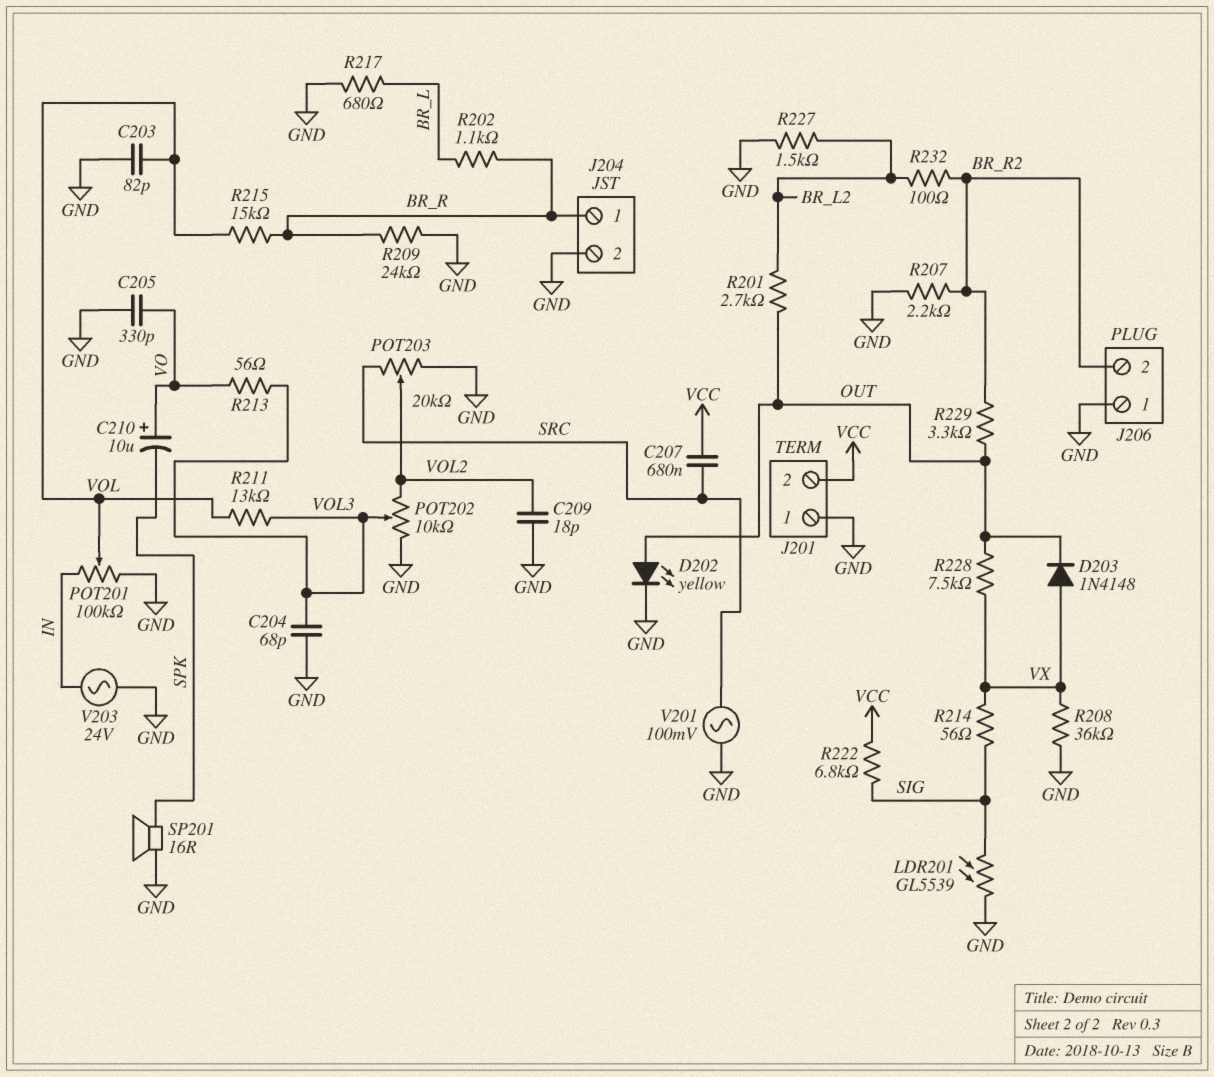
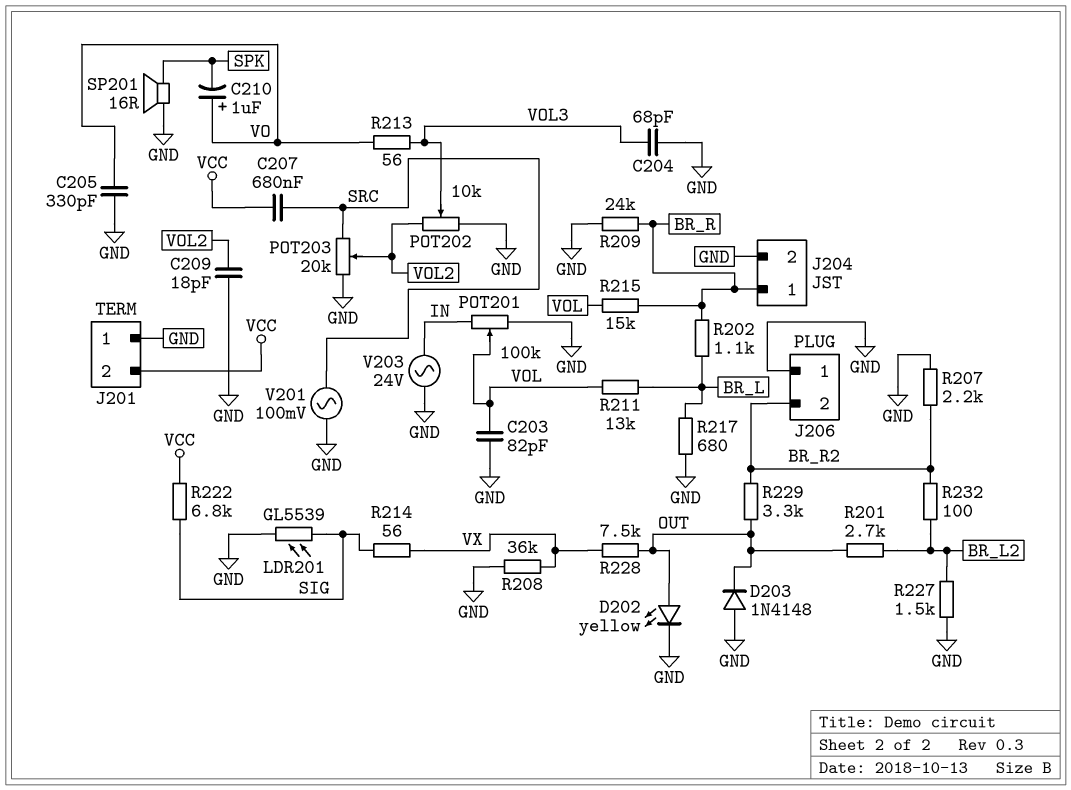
C210: 10uF (plus VO, minus SPK) -> 1uF (plus VO, minus SPK)
D203: diode 1N4148 (A VX, K OUT) -> diode 1N4148 (A GND, K OUT)
R211: 13k (VOL, VOL3) -> 13k (BR_L, VOL)

